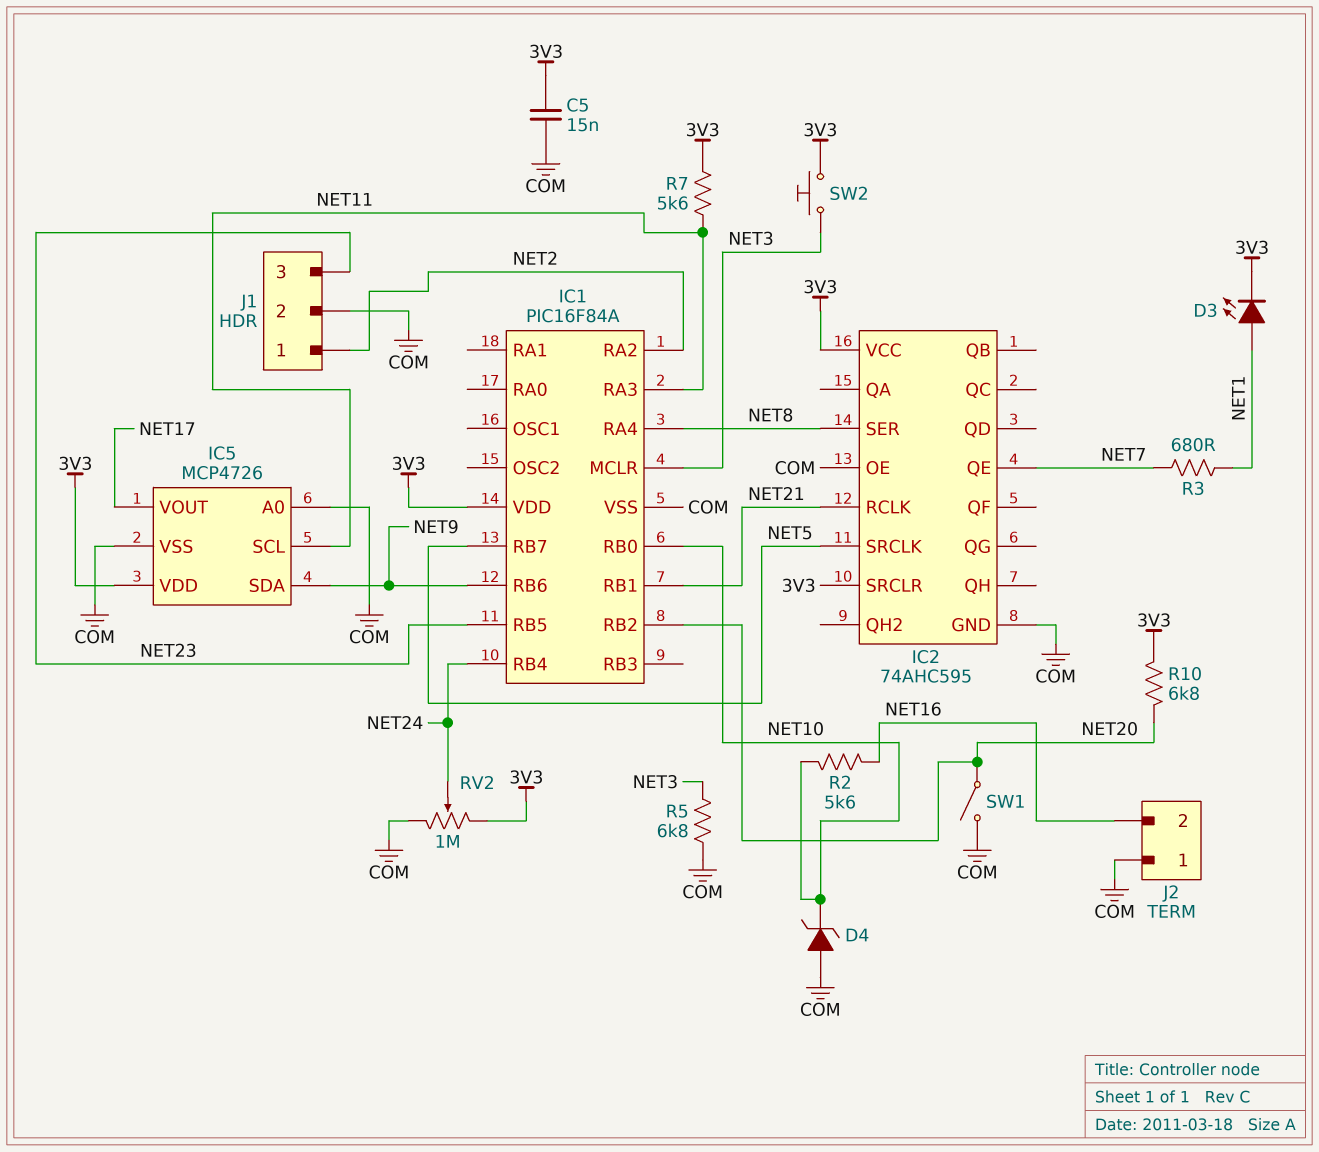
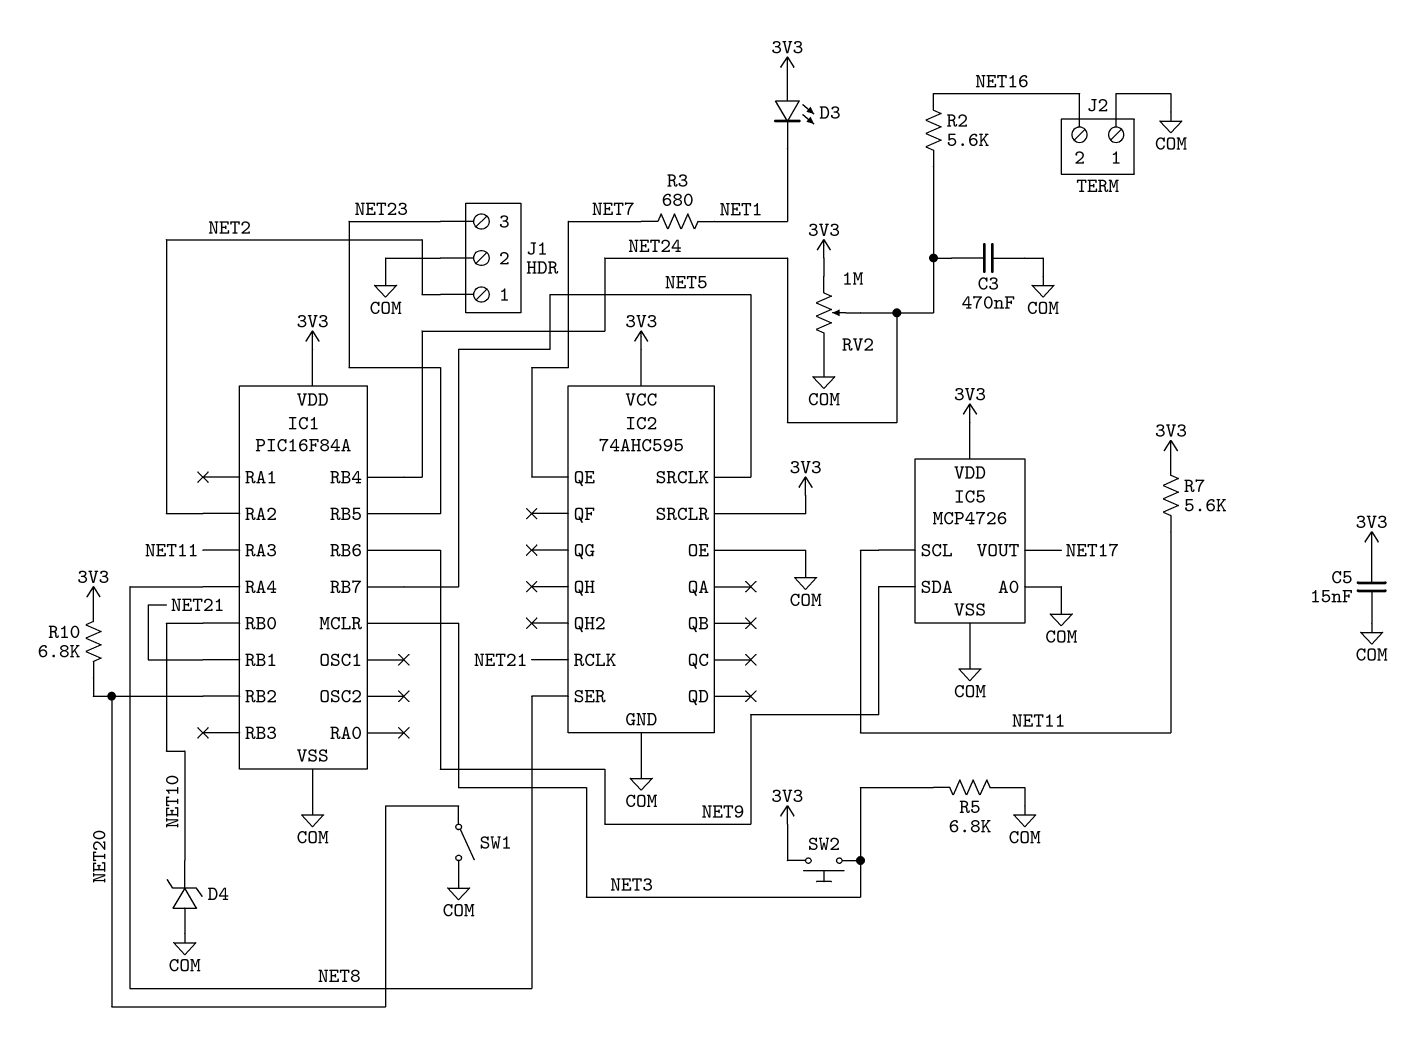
C3: none -> 470nF (COM, NET24)
D3: LED (A NET1, K 3V3) -> LED (A 3V3, K NET1)
R2: 5.6k (NET10, NET16) -> 5.6k (NET16, NET24)

